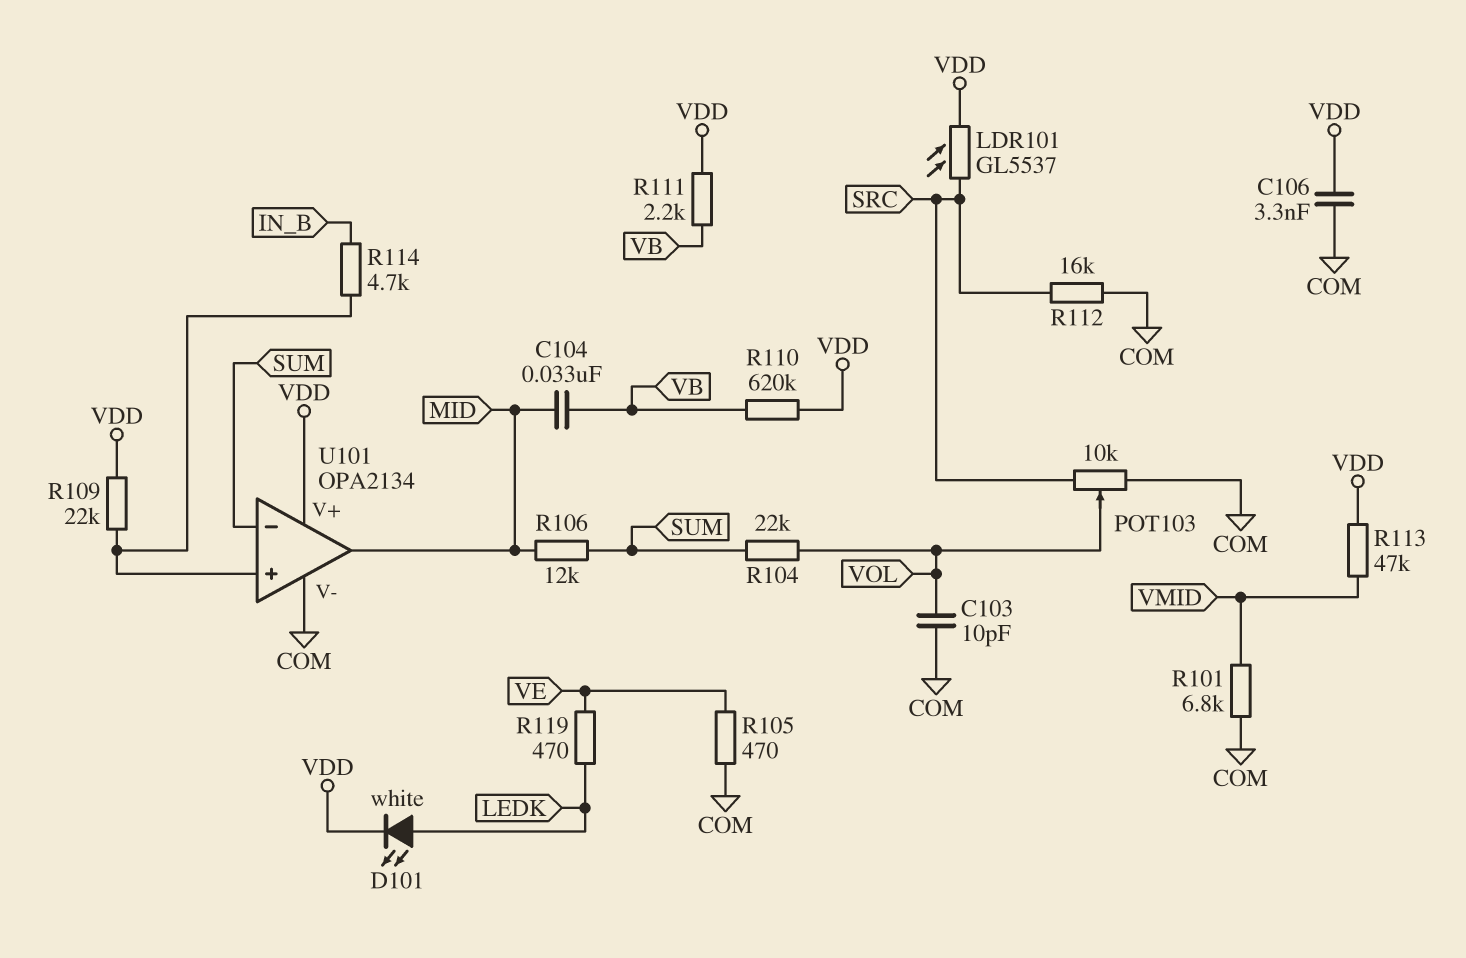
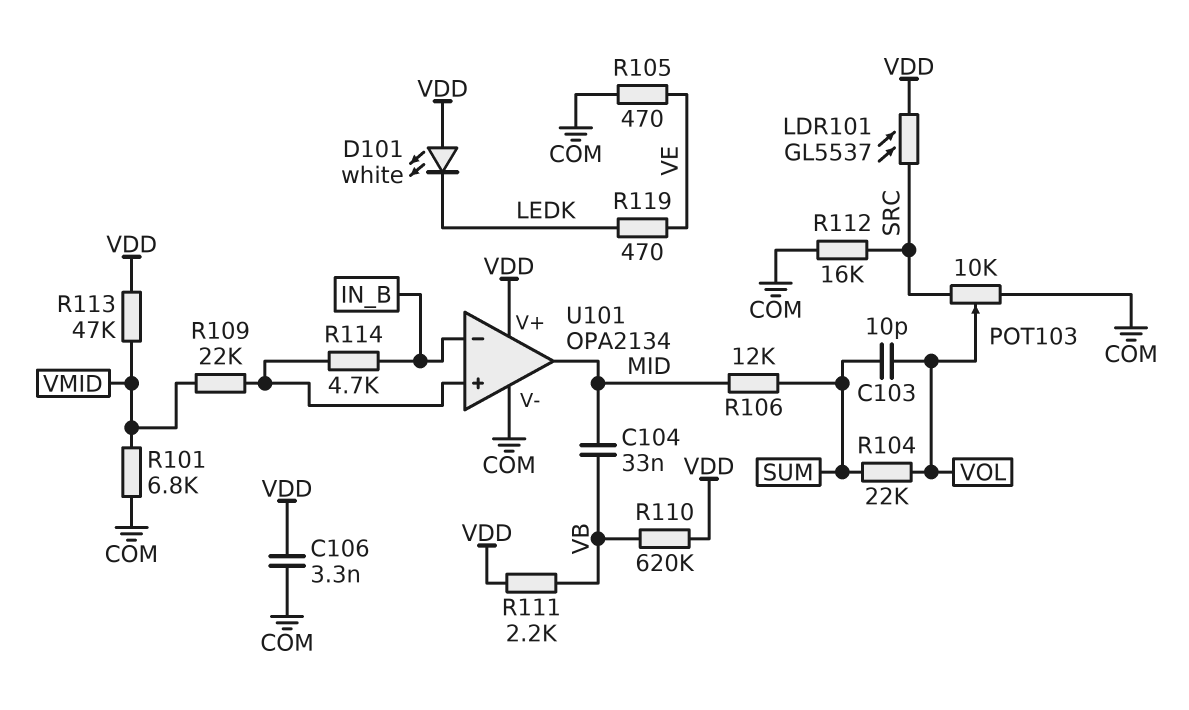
C103: 10pF (COM, VOL) -> 10pF (SUM, VOL)
D101: LED white (A LEDK, K VDD) -> LED white (A VDD, K LEDK)
R109: 22k (U101/in+, VDD) -> 22k (U101/in+, VMID)
U101 pin in-: SUM -> IN_B

